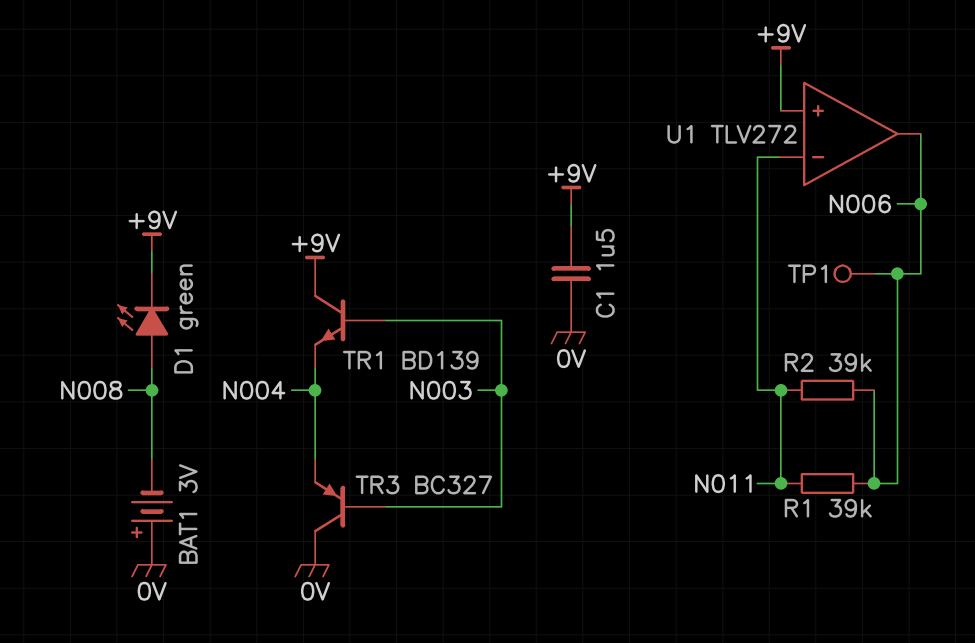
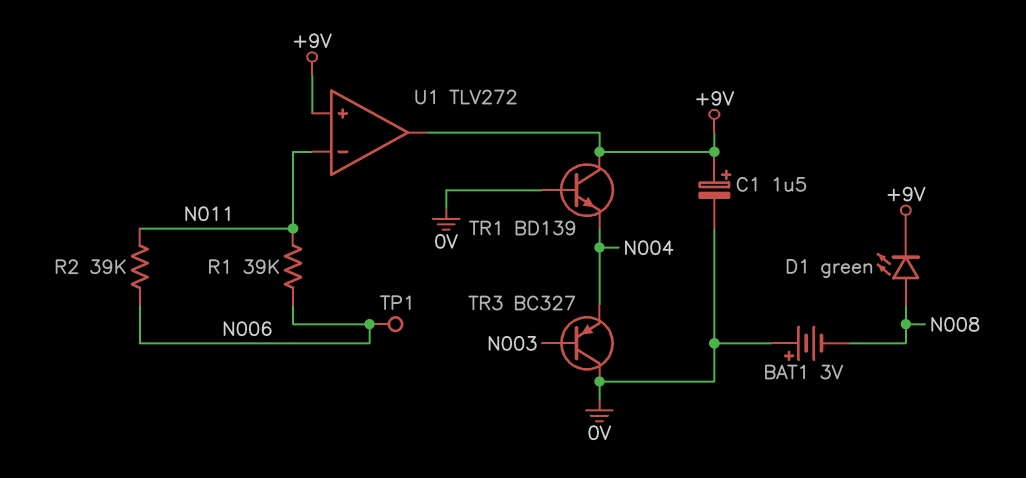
C1: 1.5uF (+9V, 0V) -> 1.5uF (plus +9V, minus 0V)
TR1: NPN BD139 (B N003, C +9V, E N004) -> NPN BD139 (B 0V, C +9V, E N004)
U1 pin out: N006 -> +9V

